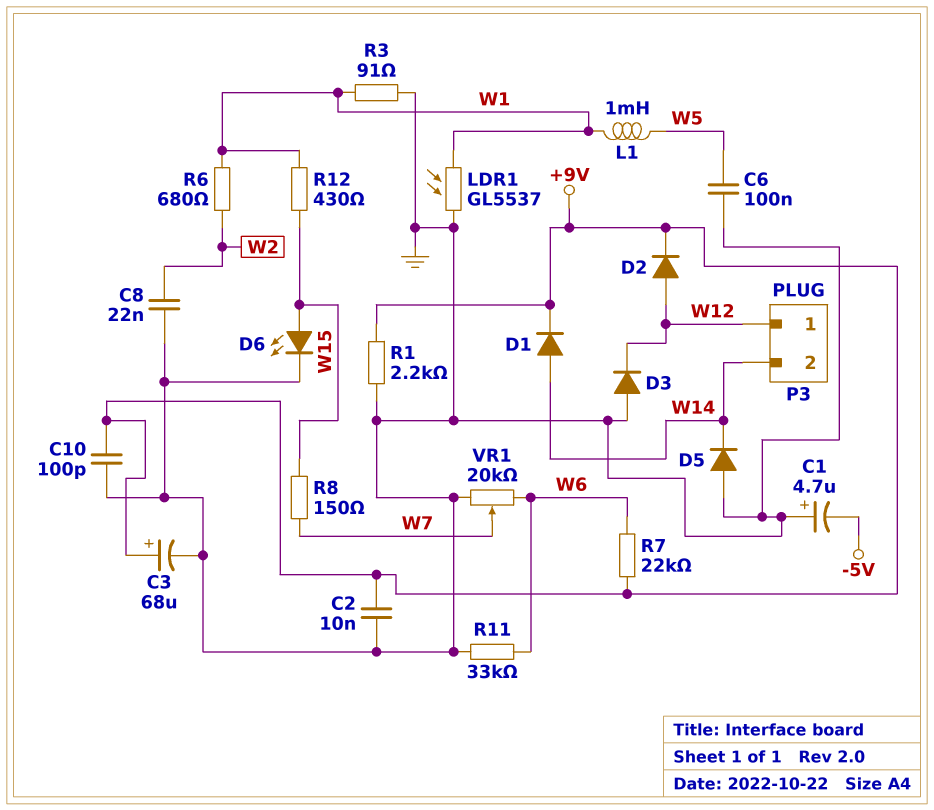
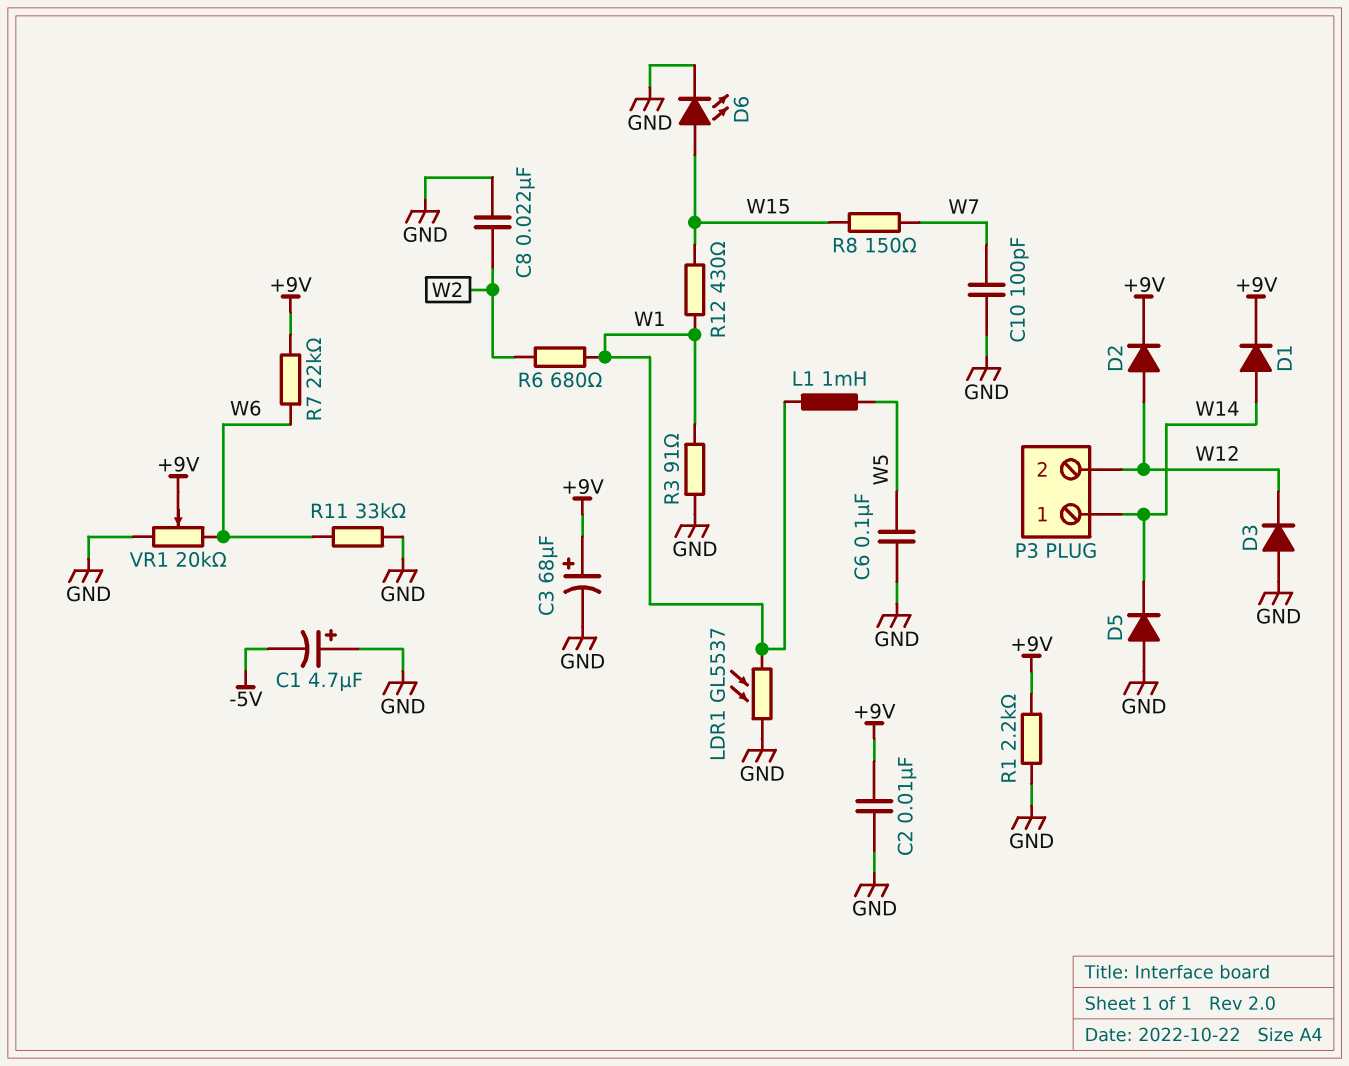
C10: 100pF (+9V, GND) -> 100pF (GND, W7)
P3 pin 1: W12 -> W14
P3 pin 2: W14 -> W12
VR1: 20k (GND, W6, wiper W7) -> 20k (GND, W6, wiper +9V)

